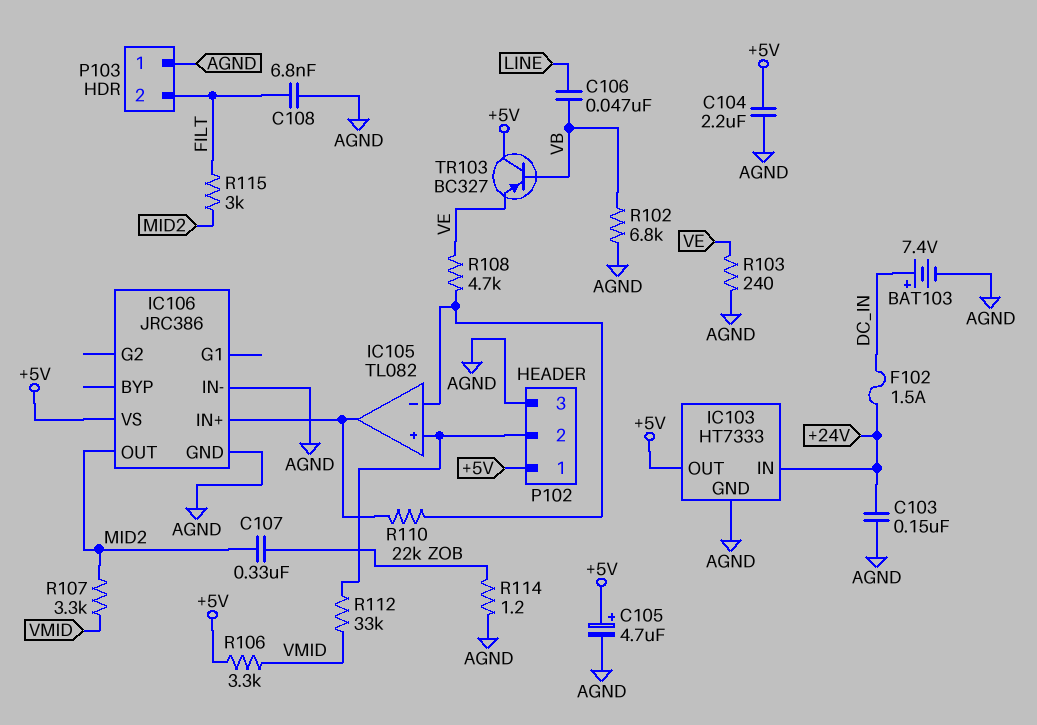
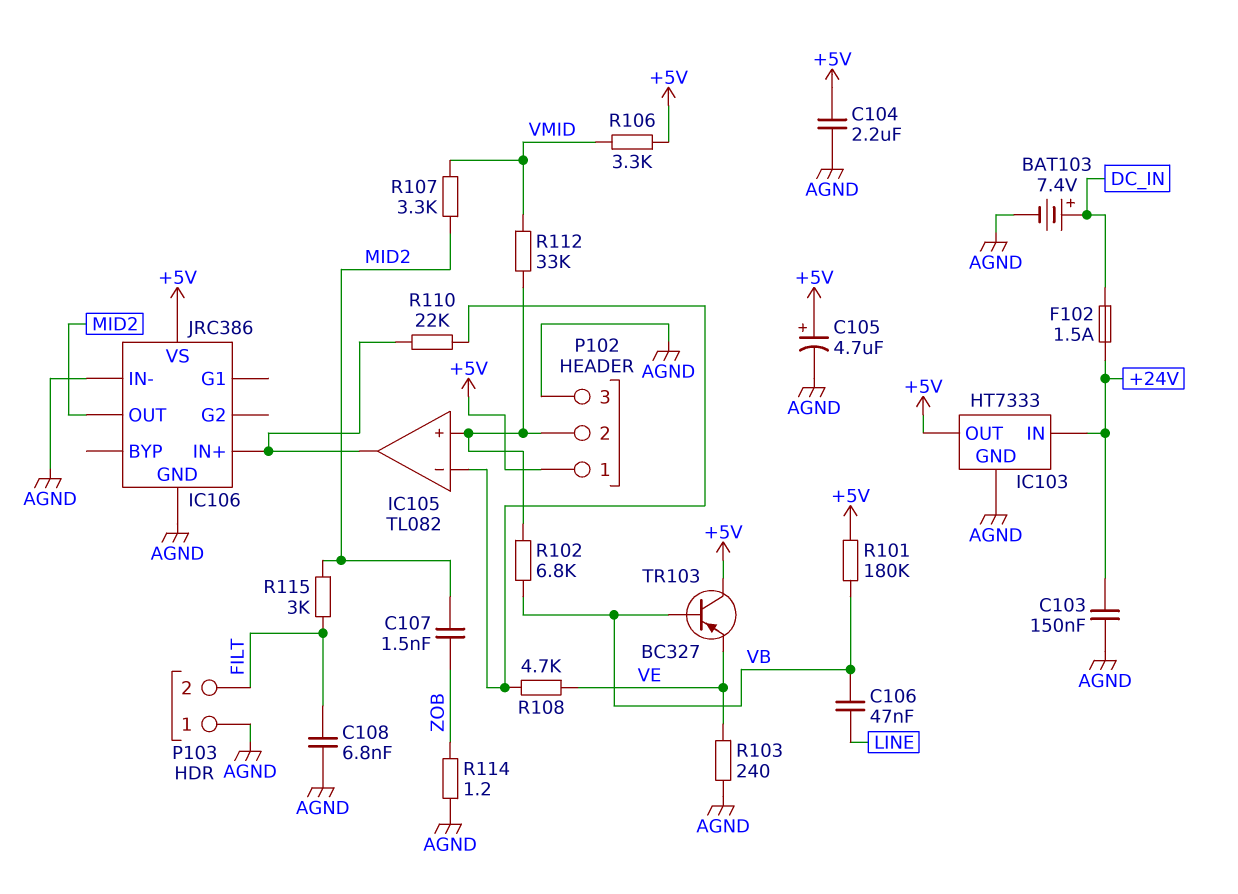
C107: 330nF (MID2, ZOB) -> 1.5nF (MID2, ZOB)
R101: none -> 180k (+5V, VB)
R102: 6.8k (AGND, VB) -> 6.8k (IC105/in+, VB)

